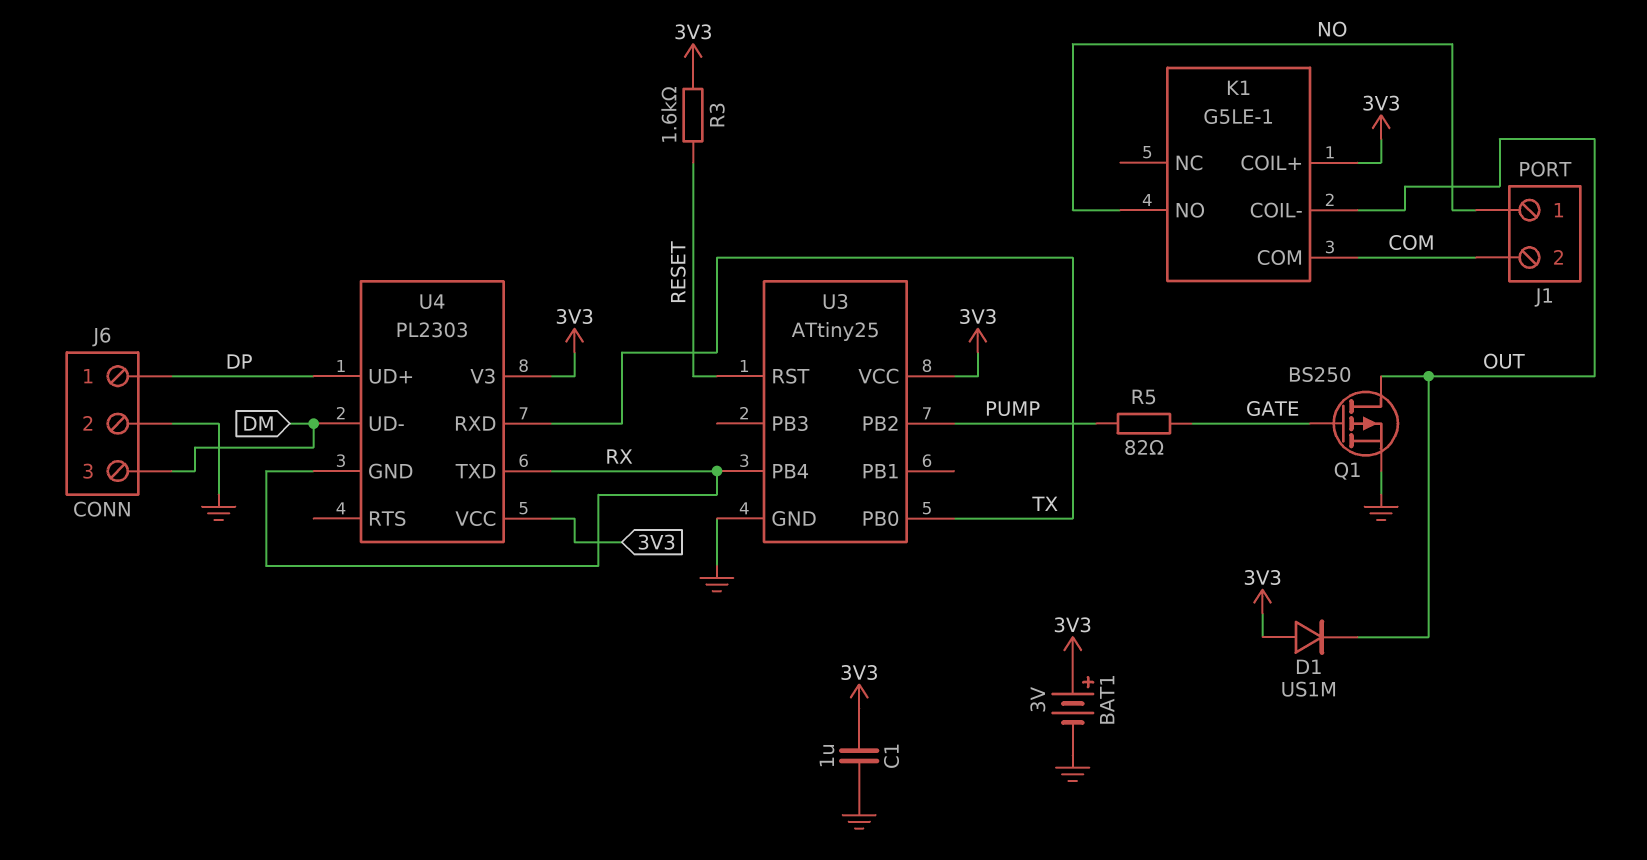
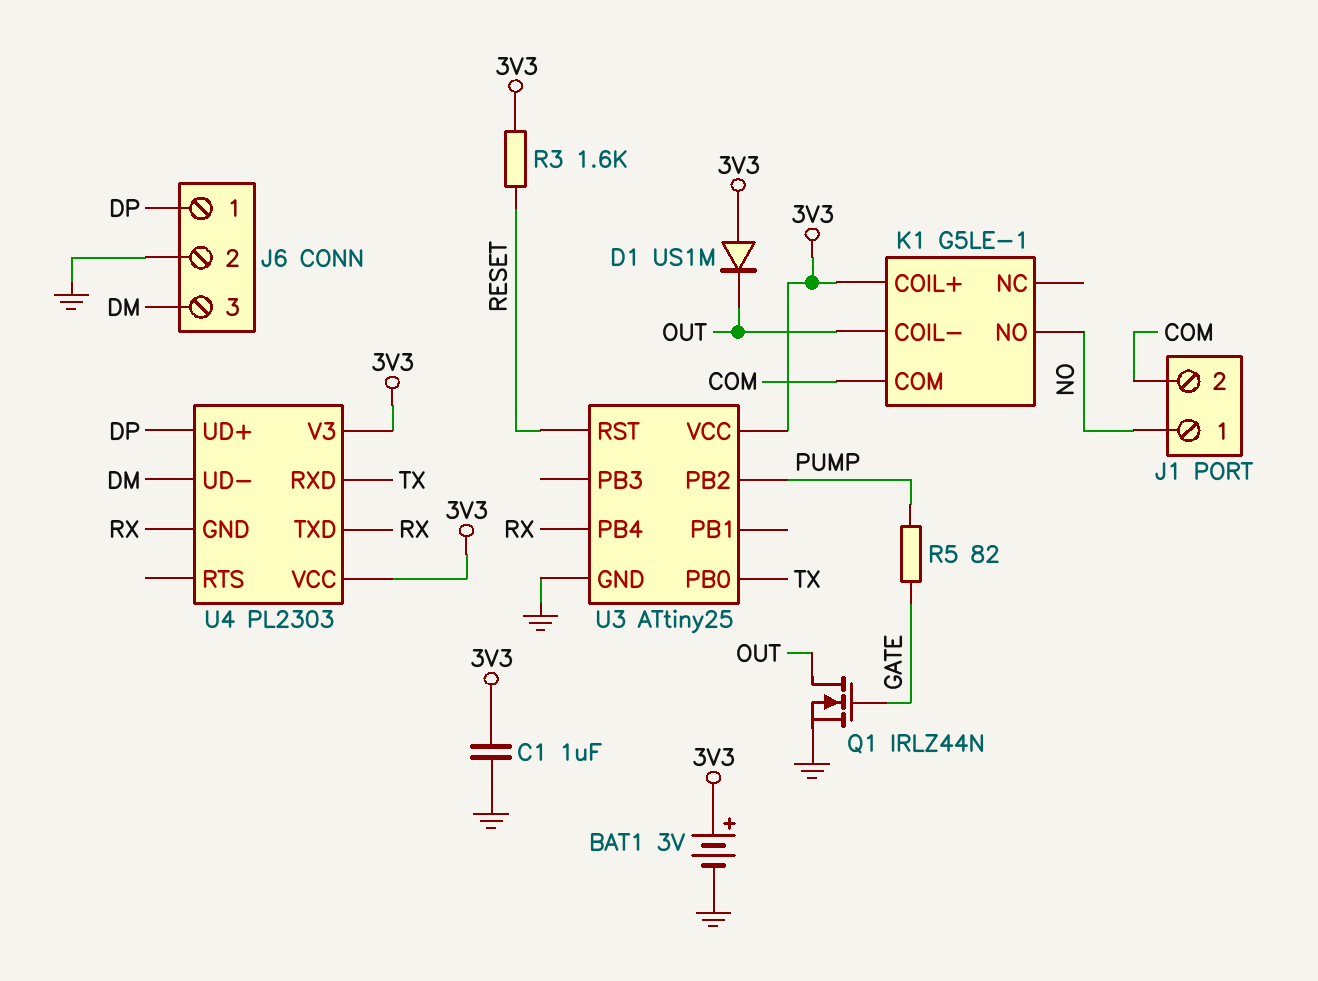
Q1: PMOS BS250 (G GATE, D OUT, S GND) -> NMOS IRLZ44N (G GATE, D OUT, S GND)

